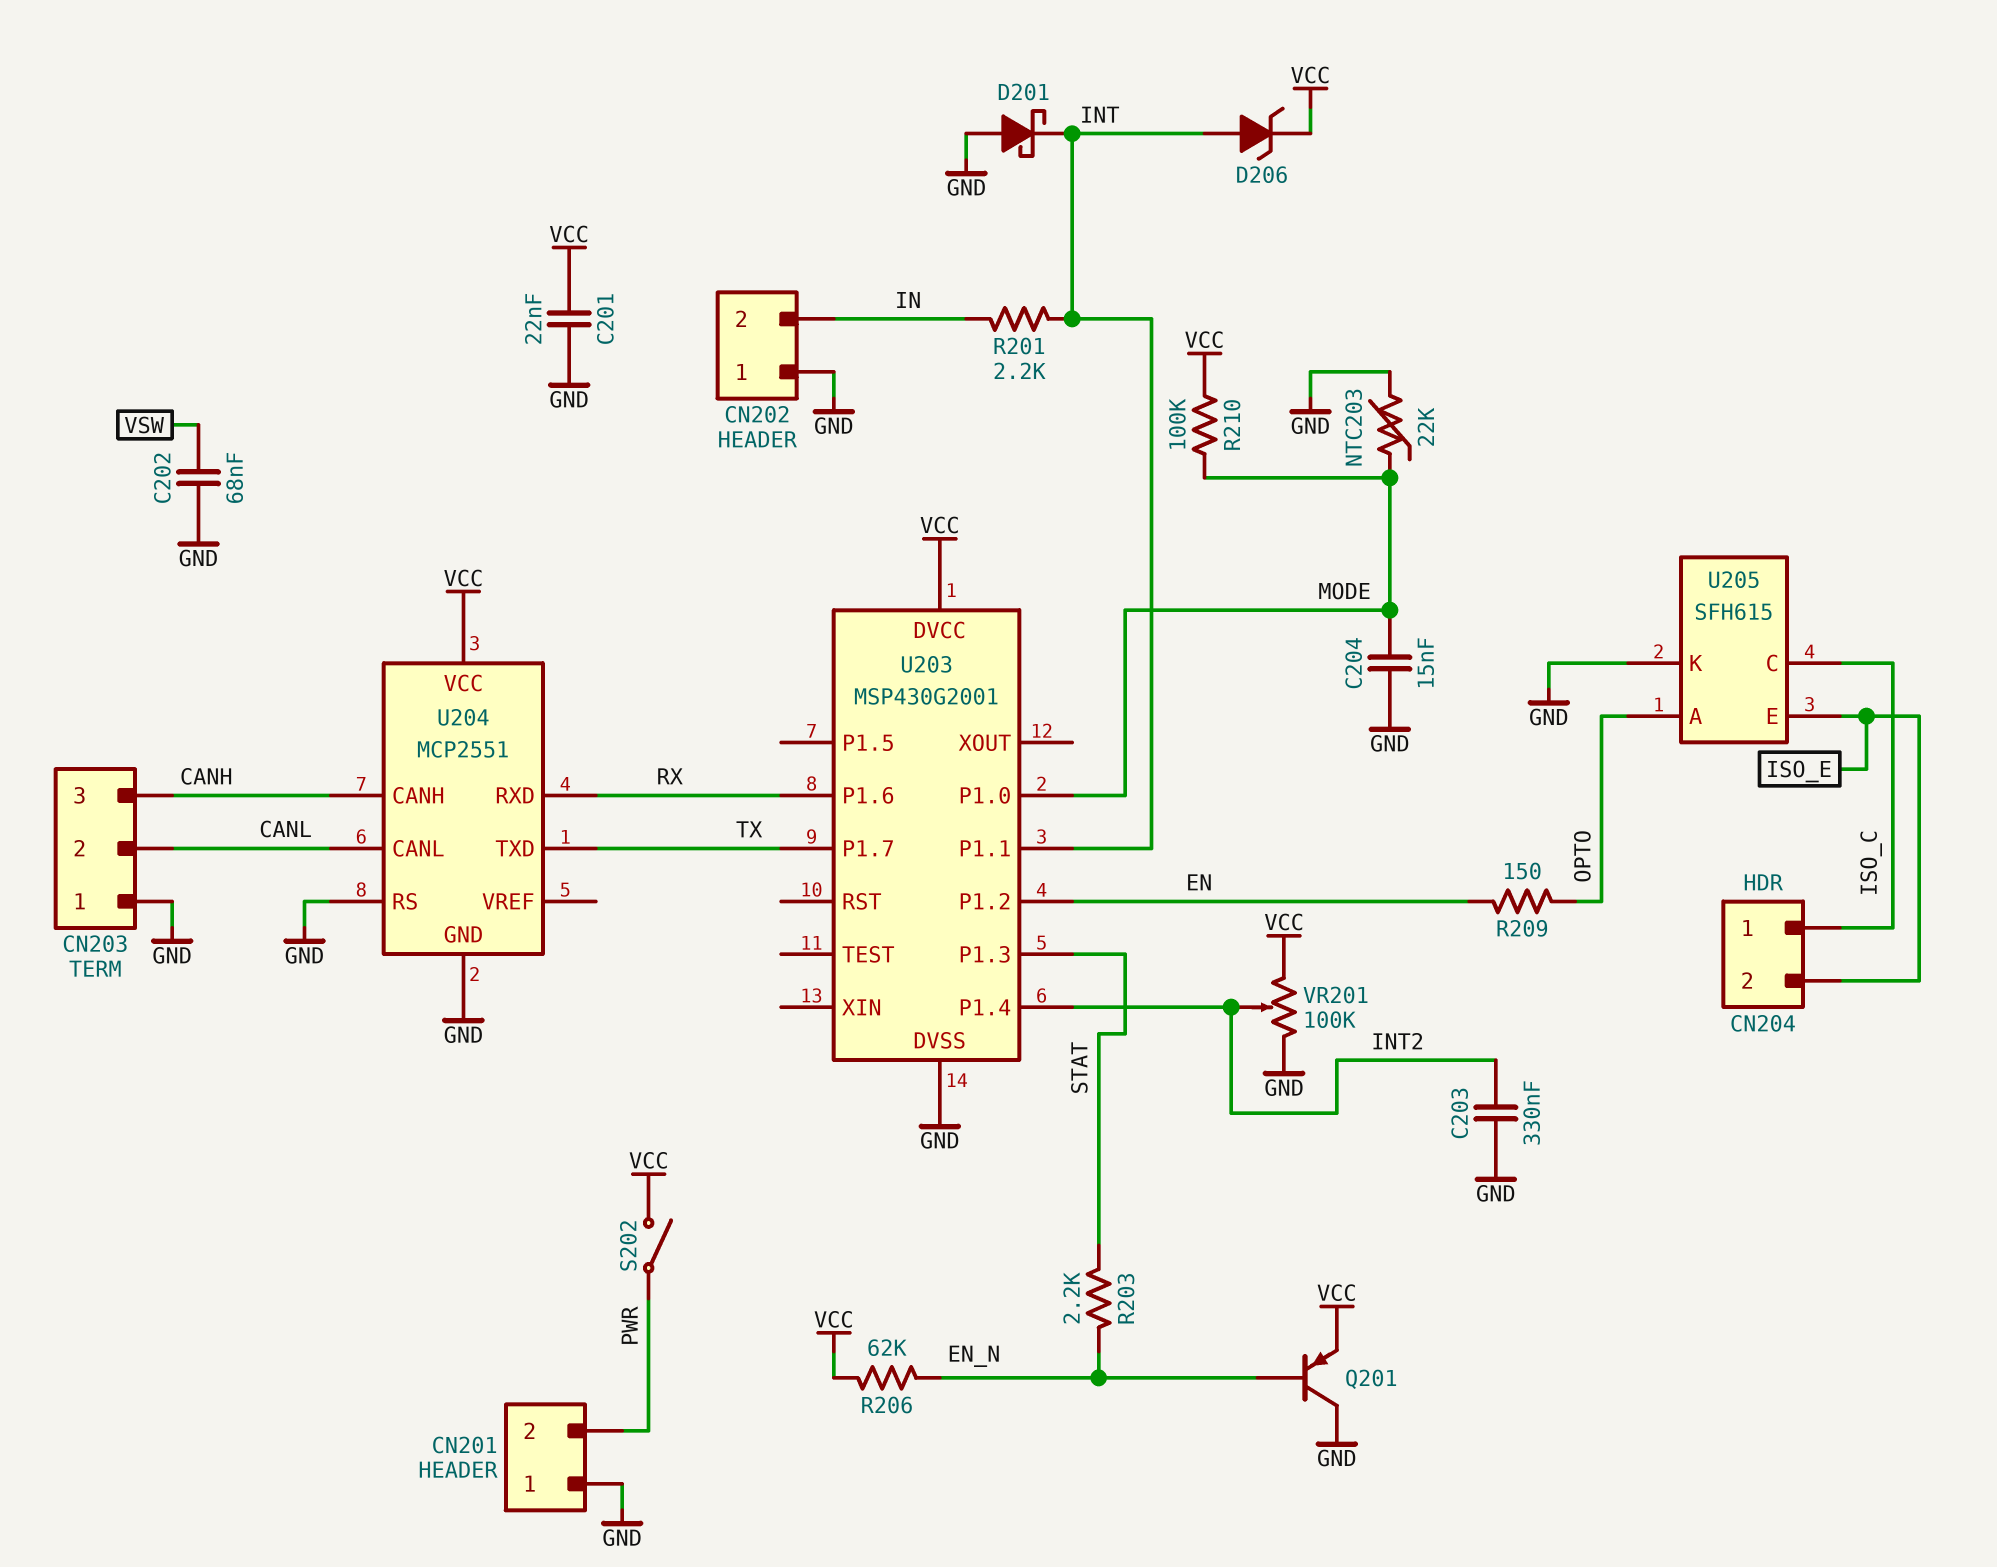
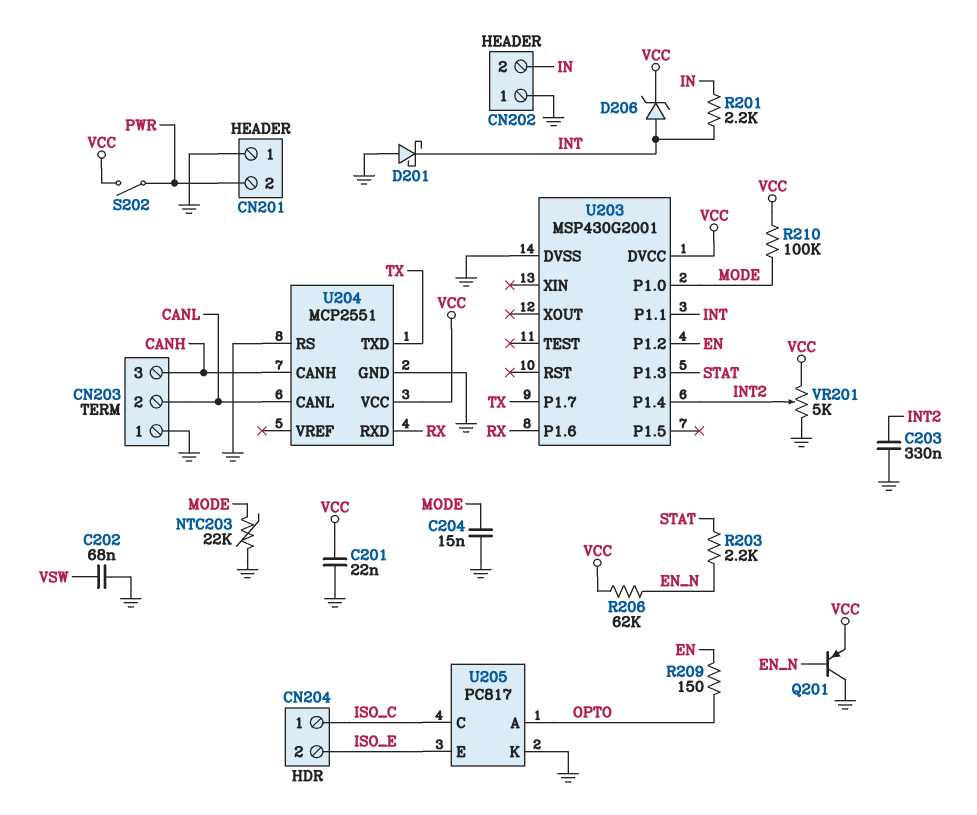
U205: SFH615 -> PC817
VR201: 100k (GND, VCC, wiper INT2) -> 5k (GND, VCC, wiper INT2)

